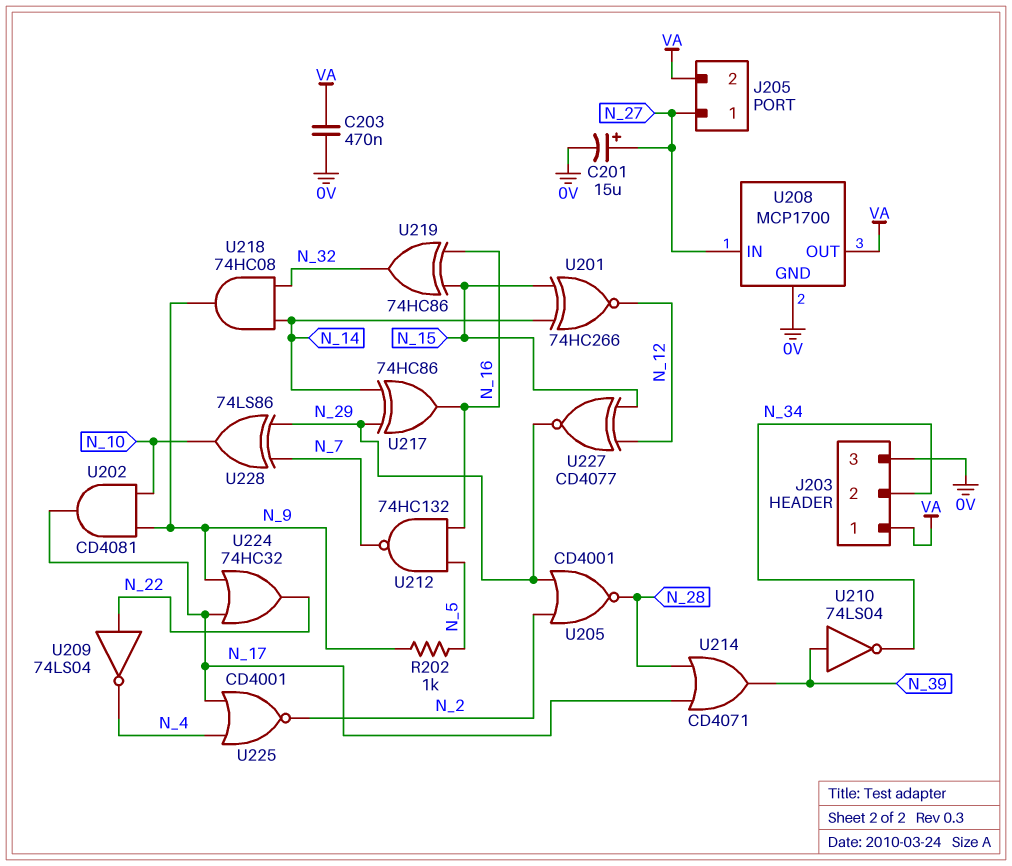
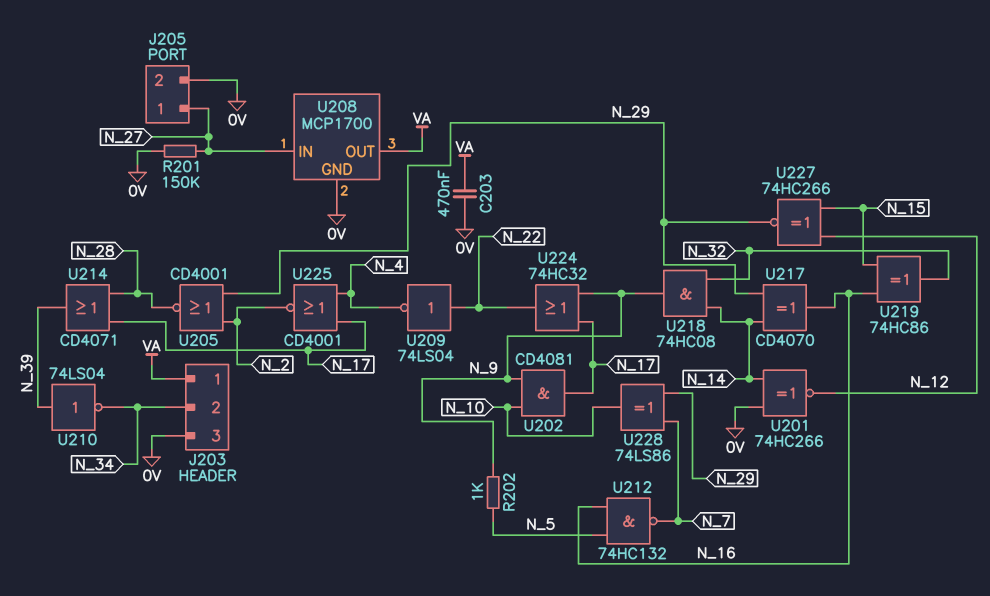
C201: 15uF (plus N_27, minus 0V) -> none
J205 pin 2: VA -> 0V
R201: none -> 150k (0V, N_27)
U201: XNOR 74HC266 (in N_14, in N_15, out N_12) -> XNOR 74HC266 (in 0V, in N_14, out N_12)
U217: XOR 74HC86 (in N_14, in N_29, out N_16) -> XOR CD4070 (in N_14, in N_29, out N_16)
U227: XNOR CD4077 (in N_12, in N_15, out N_29) -> XNOR 74HC266 (in N_12, in N_15, out N_29)

